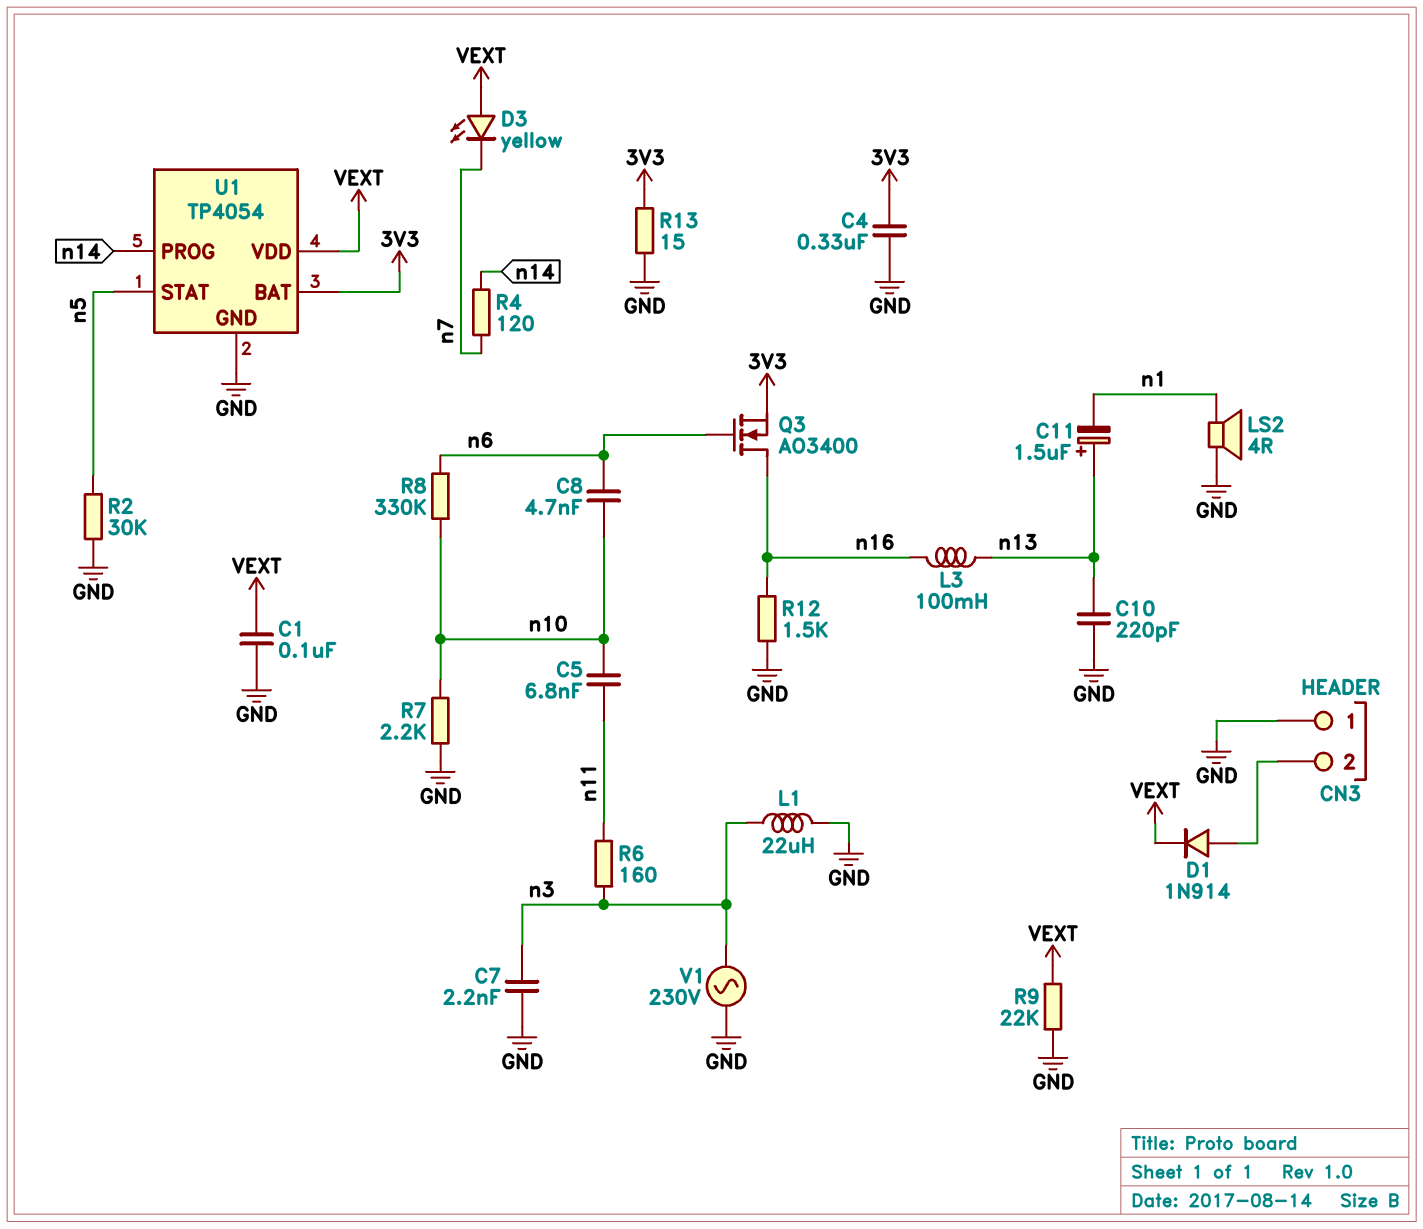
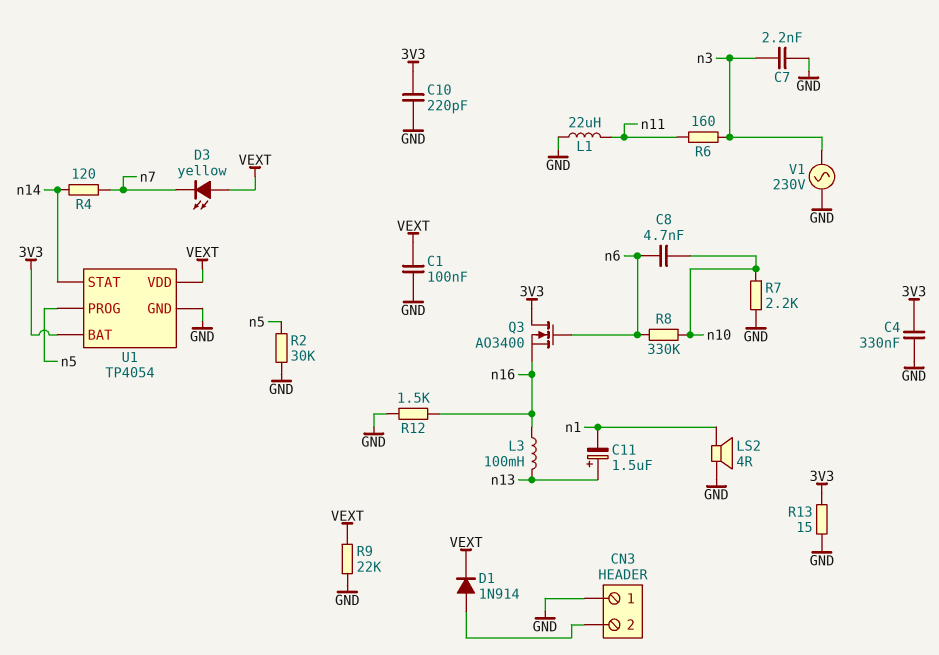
C5: 6.8nF (n10, n11) -> none
C10: 220pF (GND, n13) -> 220pF (3V3, GND)
L1: 22uH (GND, n3) -> 22uH (GND, n11)
Q3: NMOS AO3400 (G n6, D n16, S 3V3) -> NMOS AO3400 (G n6, D 3V3, S n16)
U1 pin PROG: n14 -> n5
U1 pin STAT: n5 -> n14

